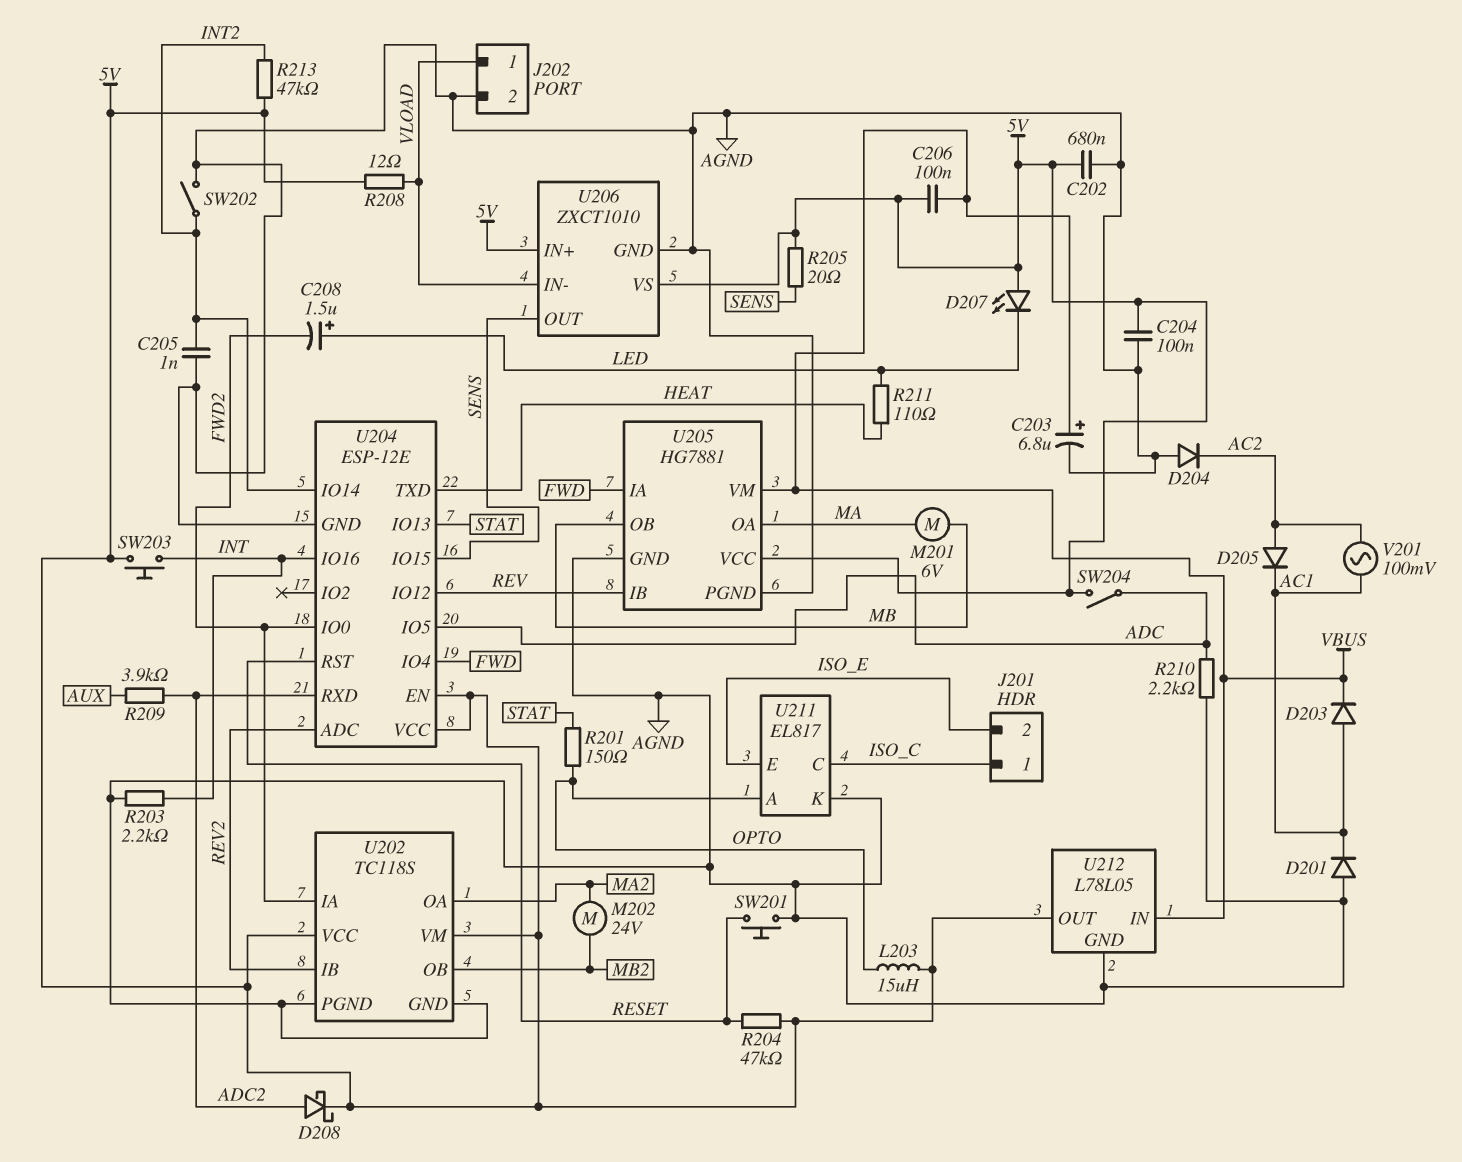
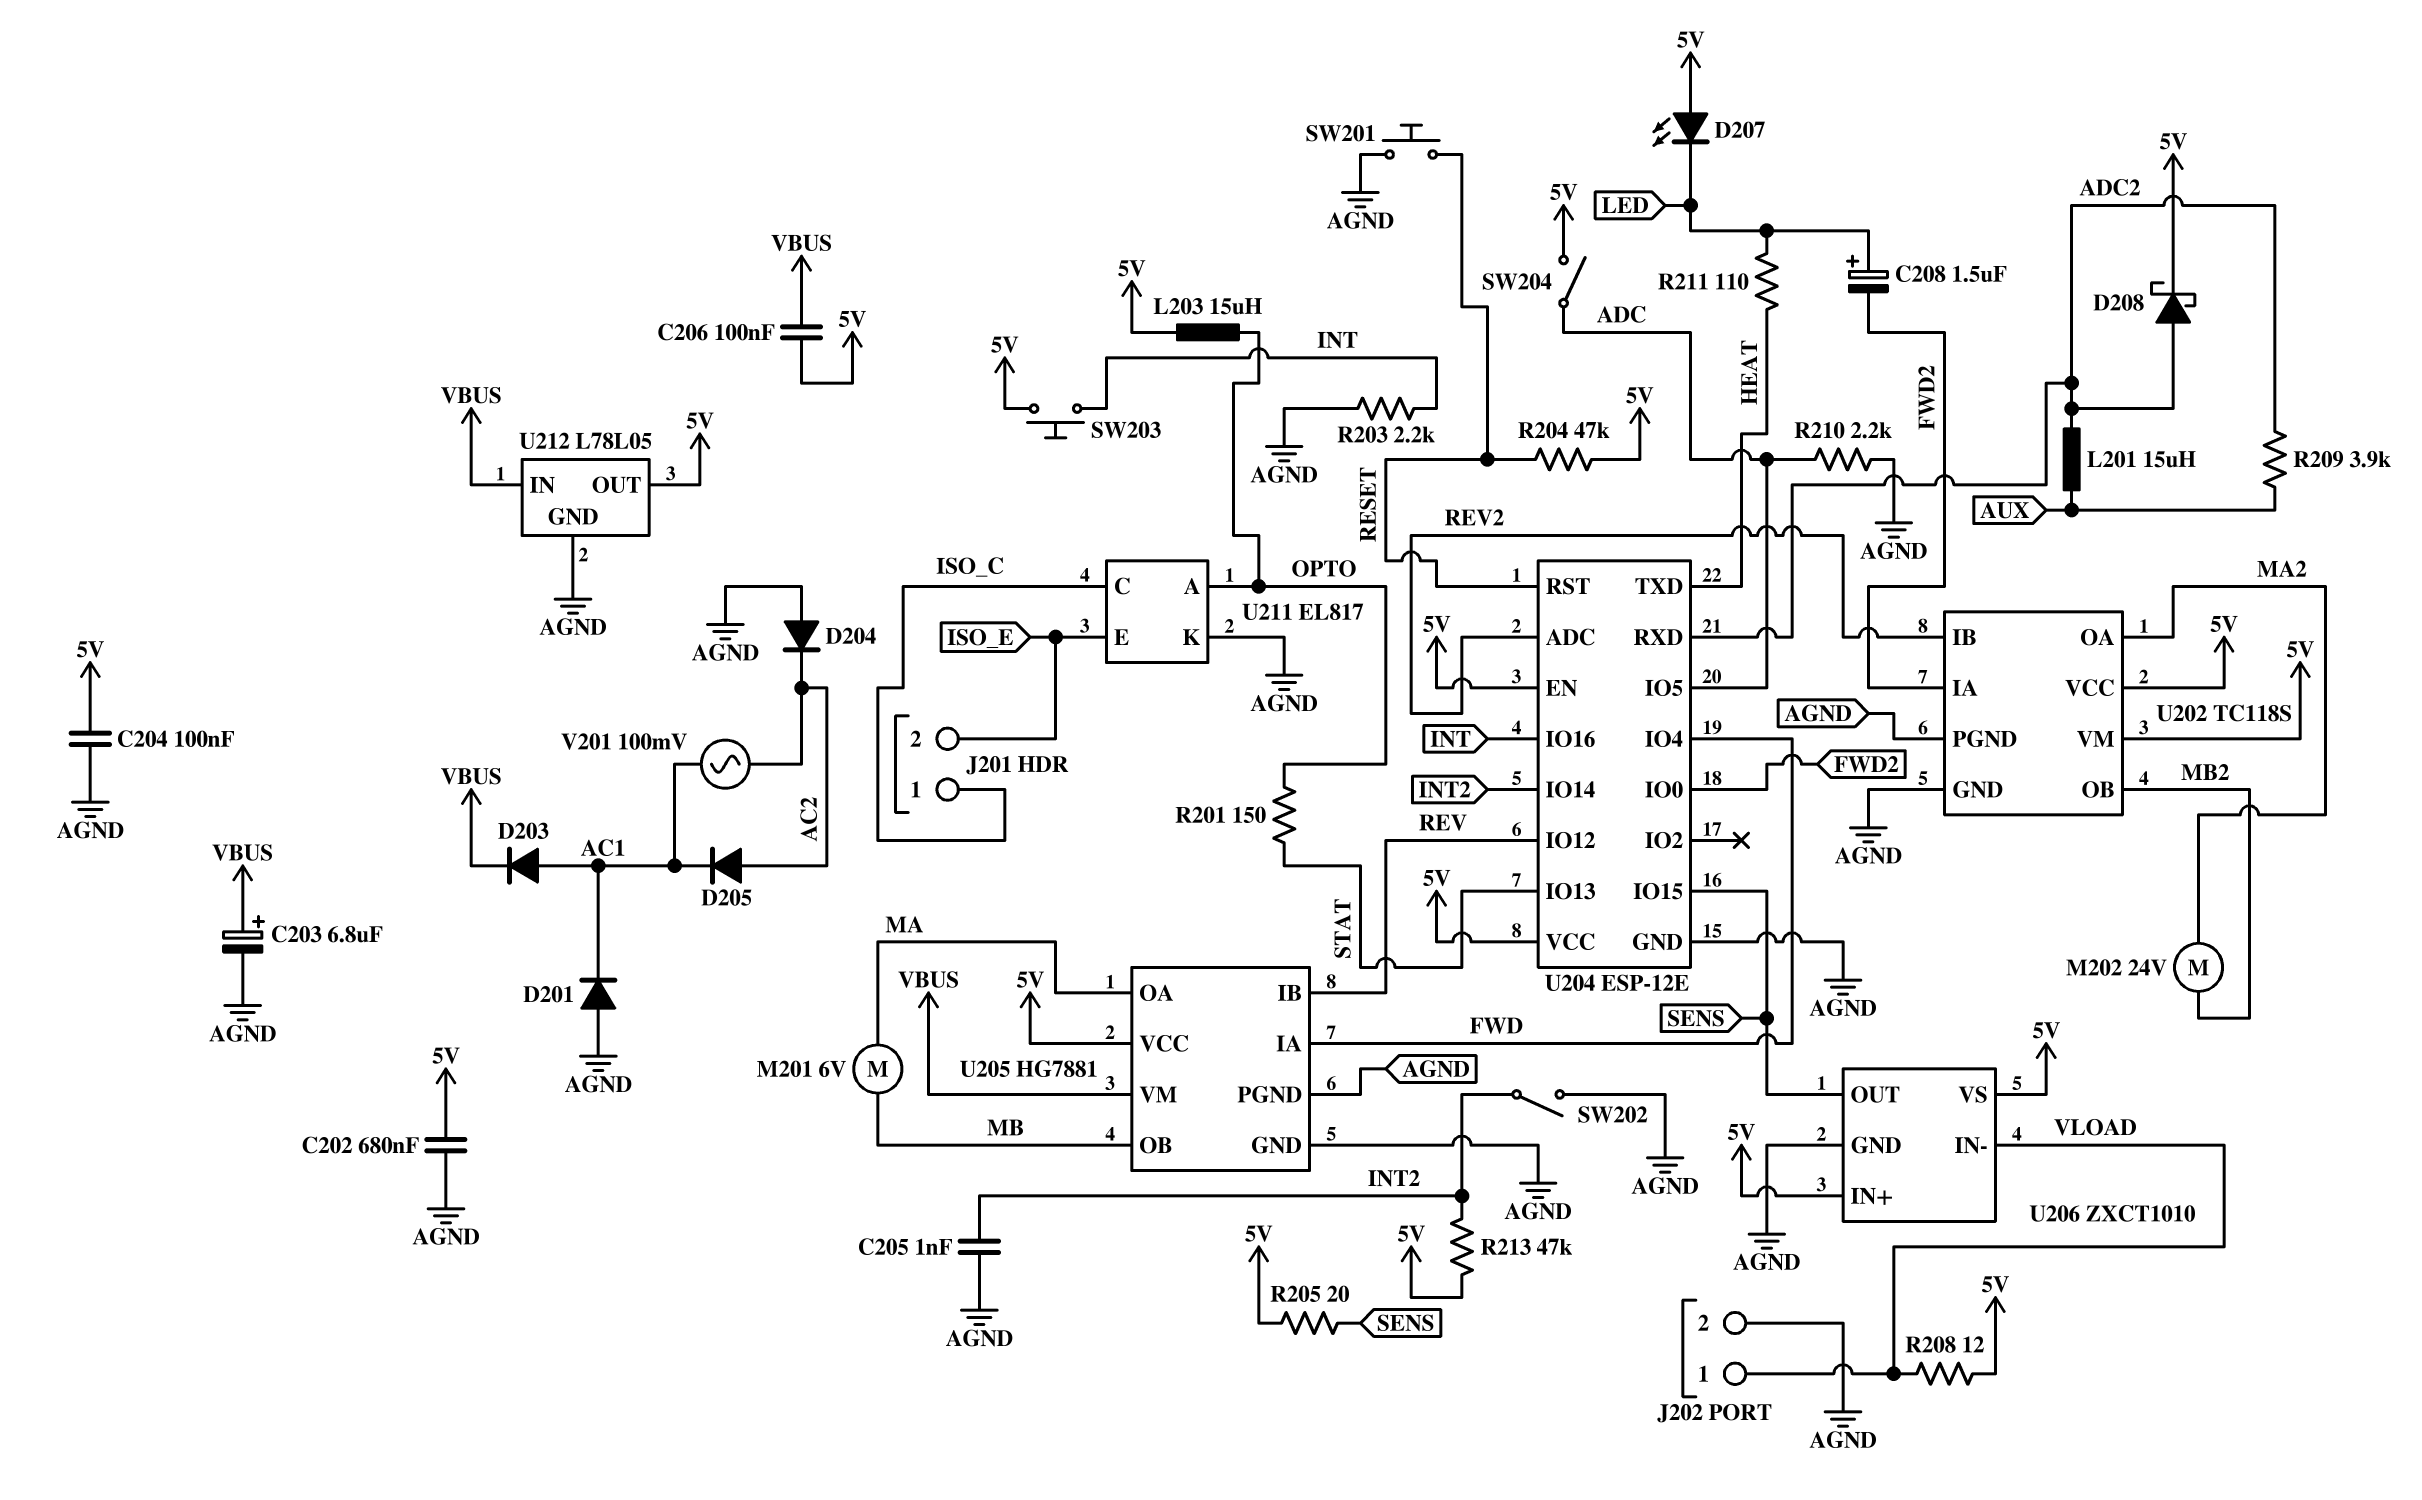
L201: none -> 15uH (ADC2, AUX)

